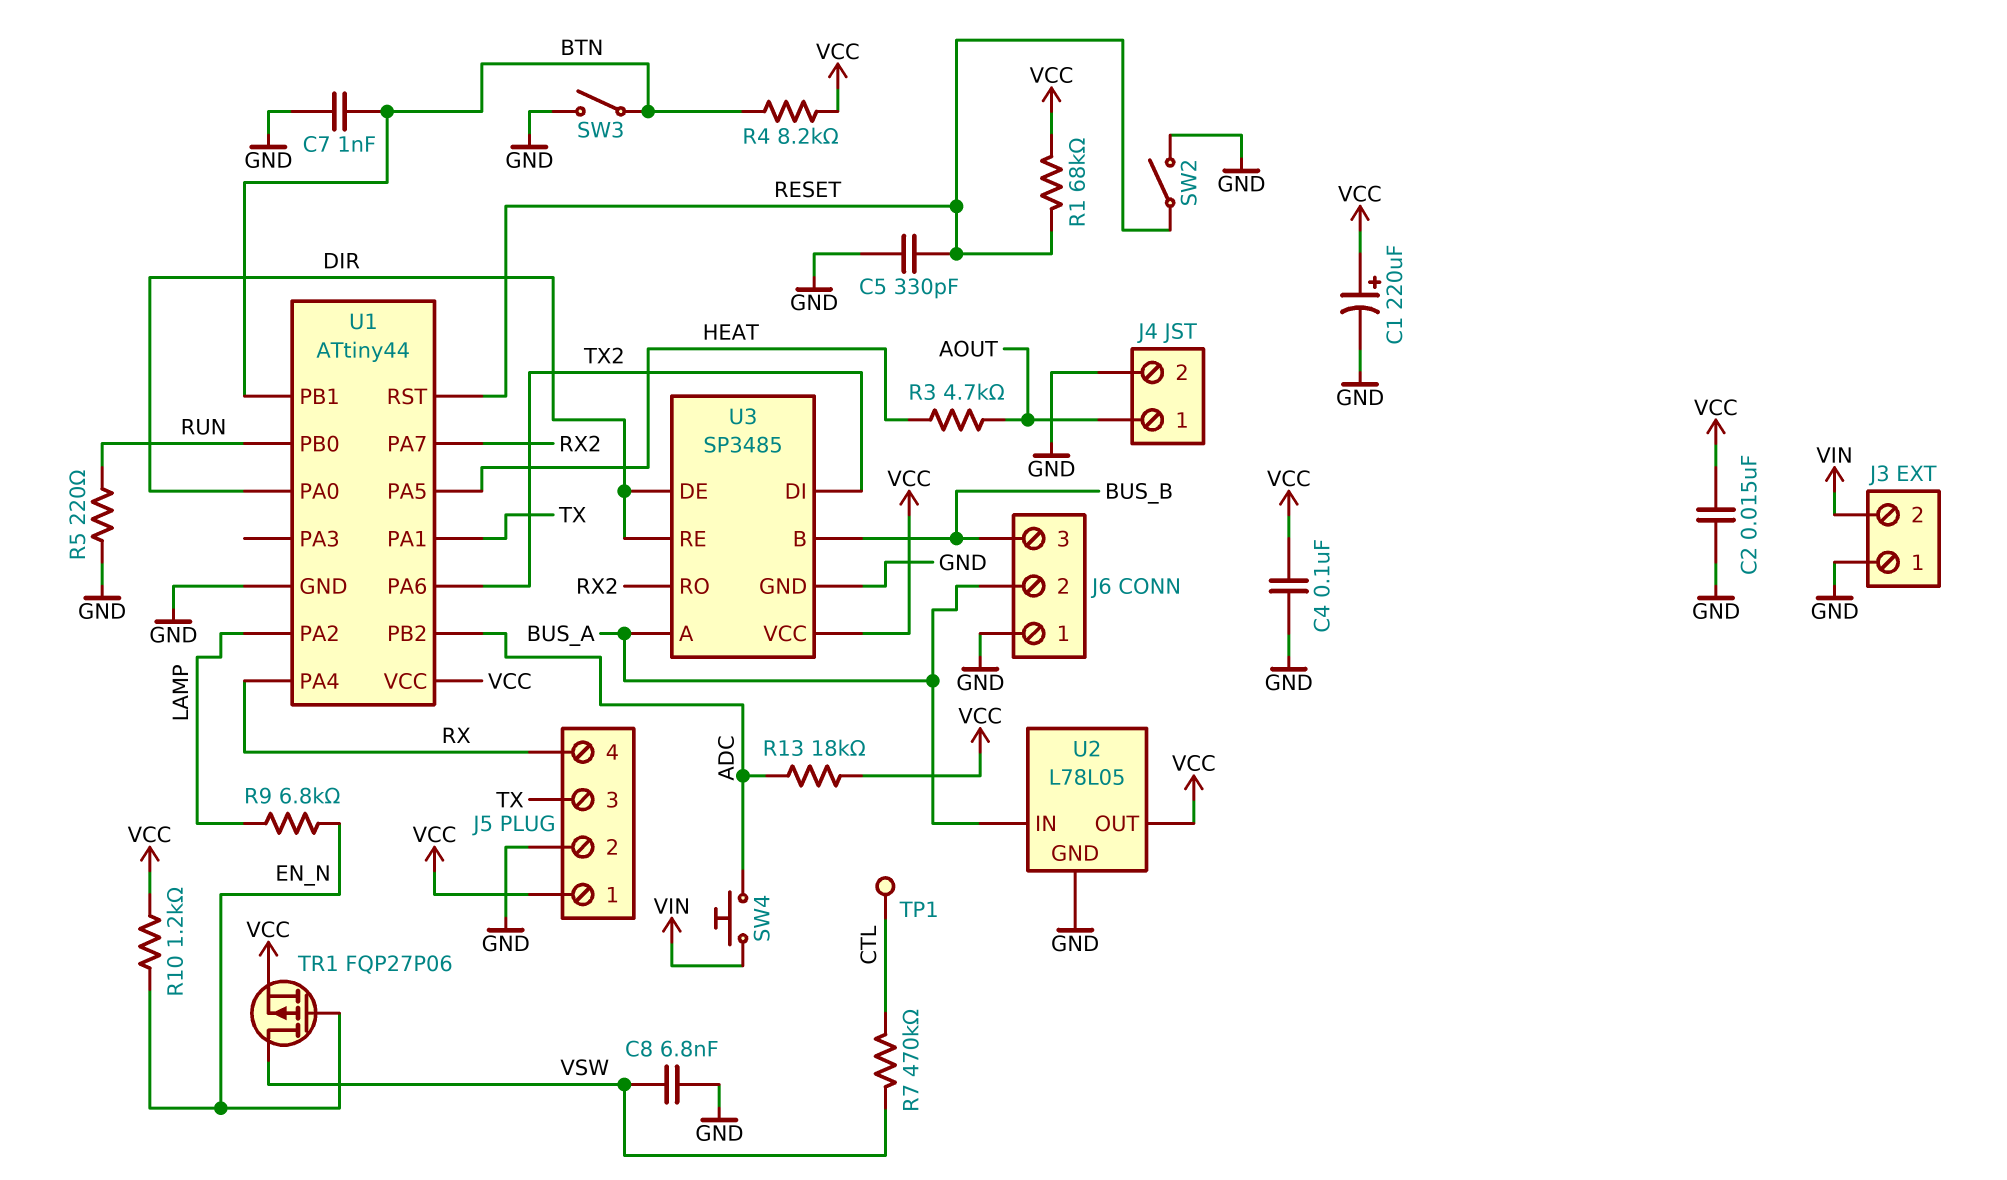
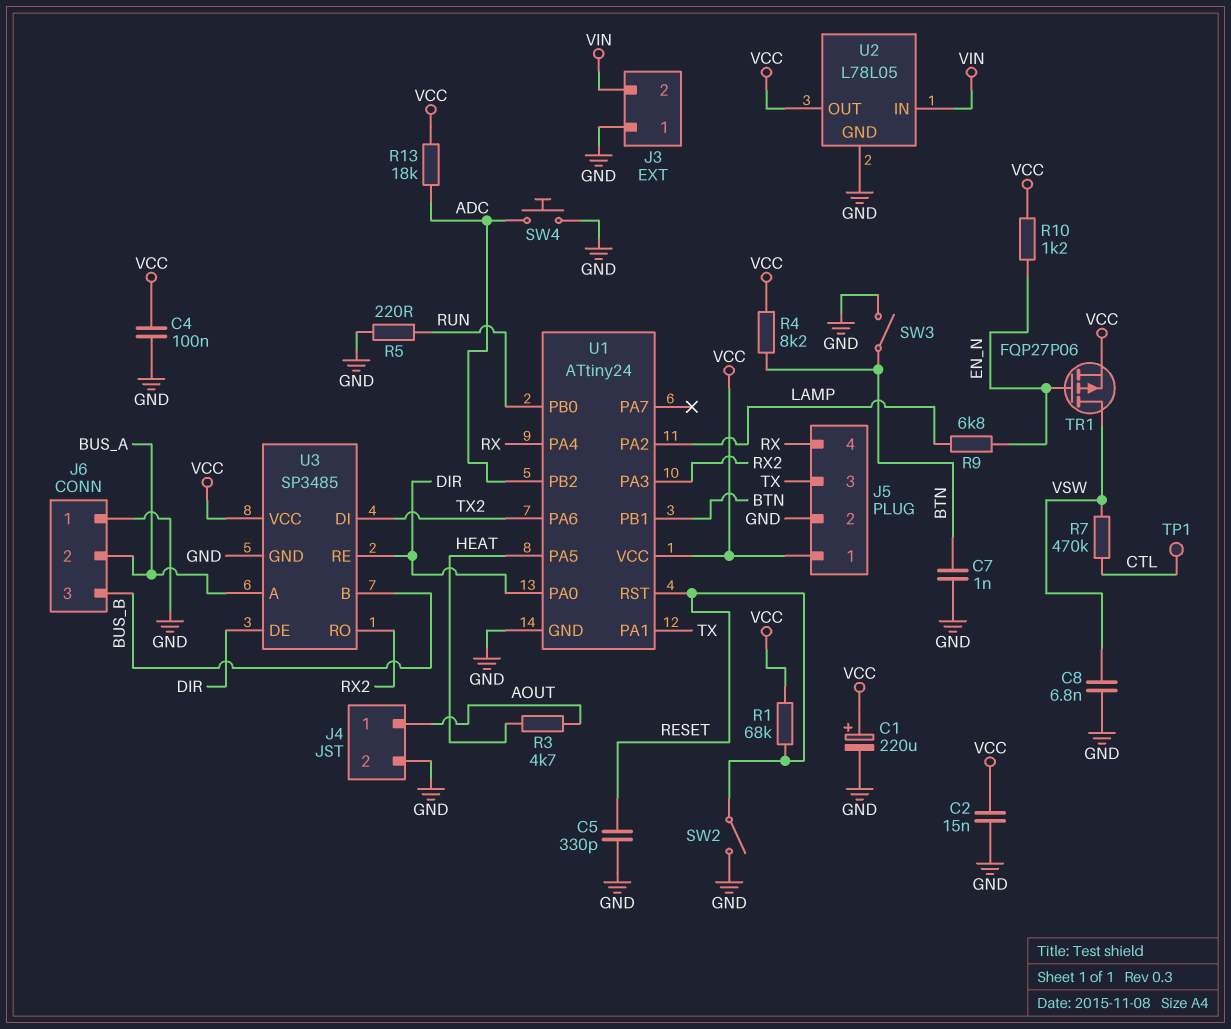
SW4: button (ADC, VIN) -> button (ADC, GND)
U1: ATtiny44 -> ATtiny24
U1 pin PA3: none -> RX2
U1 pin PA7: RX2 -> none
U2 pin IN: BUS_A -> VIN

